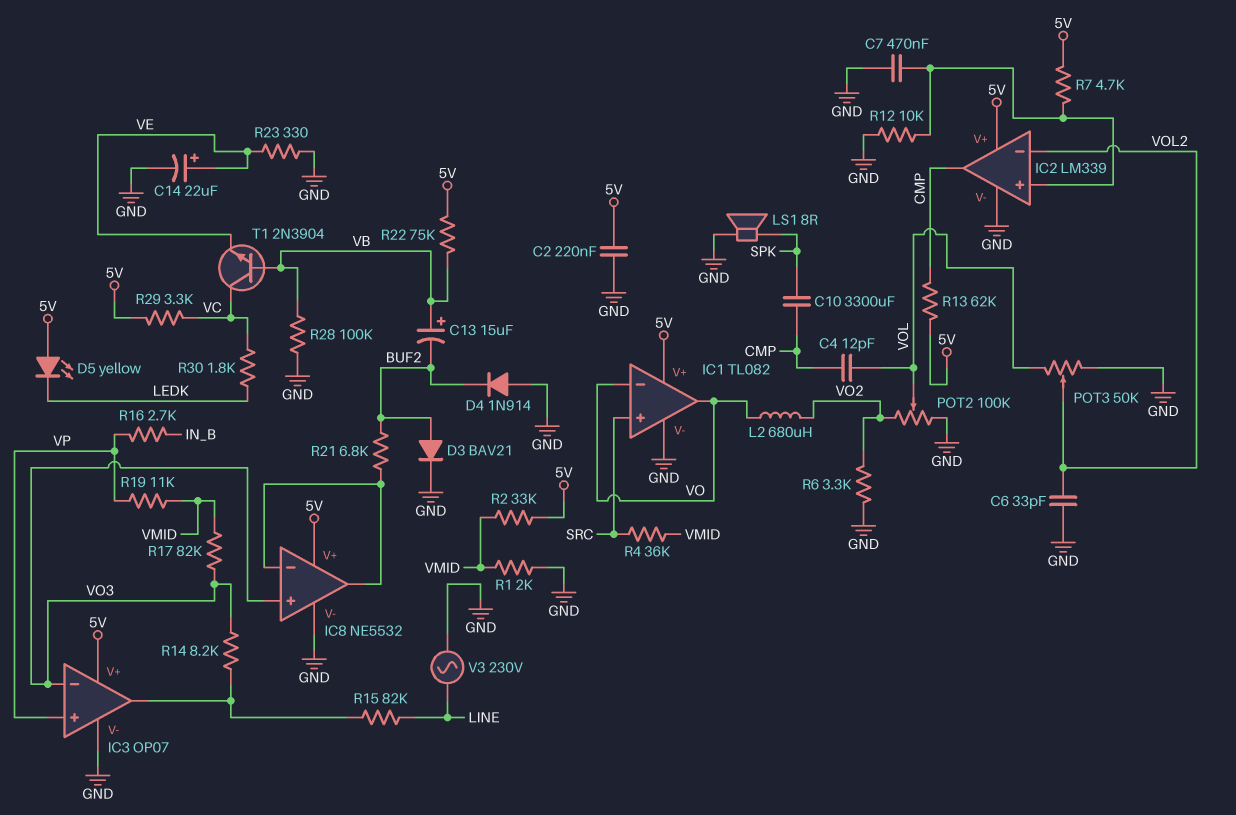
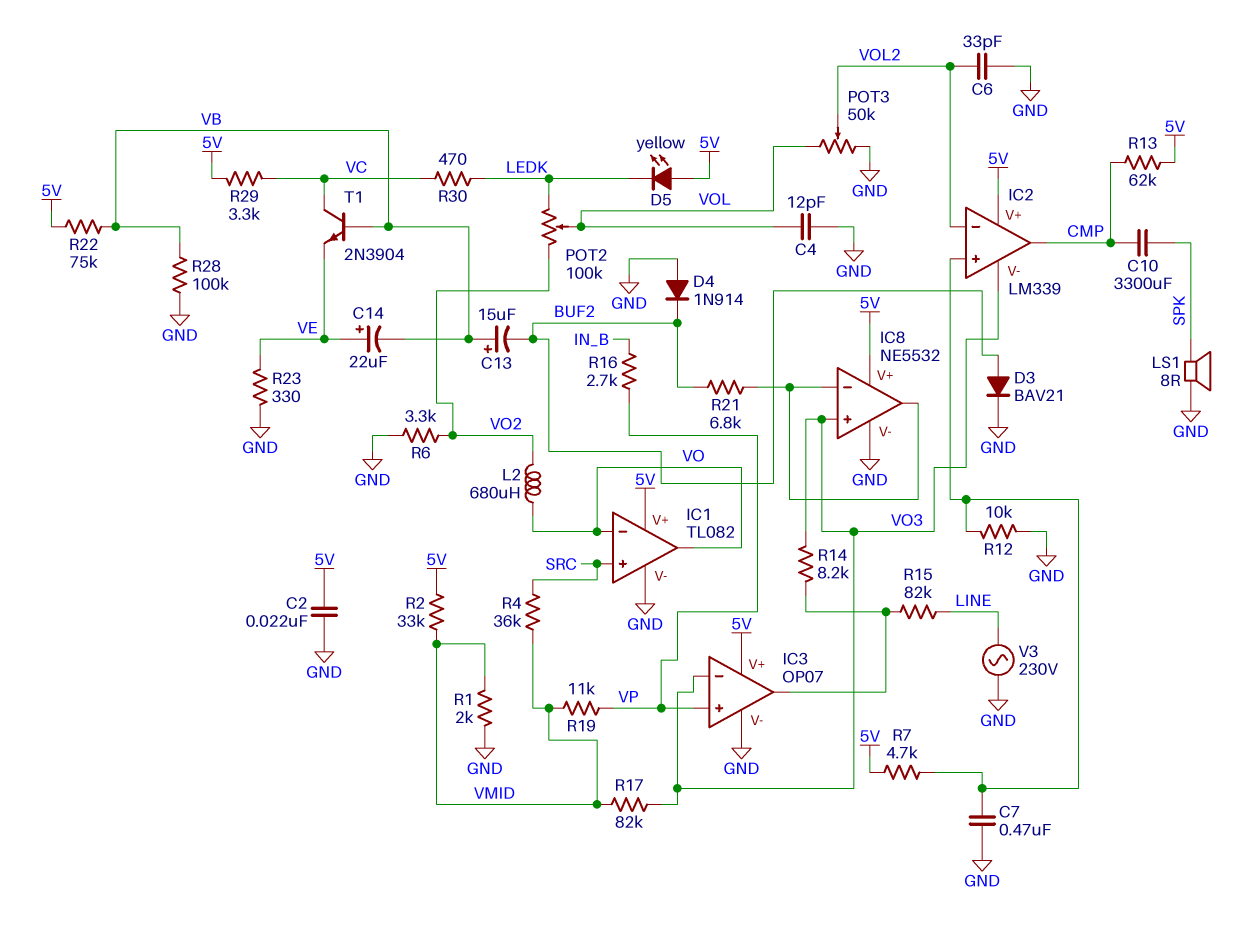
C2: 220nF (5V, GND) -> 22nF (5V, GND)
C4: 12pF (CMP, VOL) -> 12pF (GND, VOL)
C14: 22uF (plus VE, minus GND) -> 22uF (plus VE, minus VB)
IC2 pin V-: GND -> VO3
POT2: 100k (GND, VO2, wiper VOL) -> 100k (LEDK, VO2, wiper VOL)
R30: 1.8k (LEDK, VC) -> 470 (LEDK, VC)

